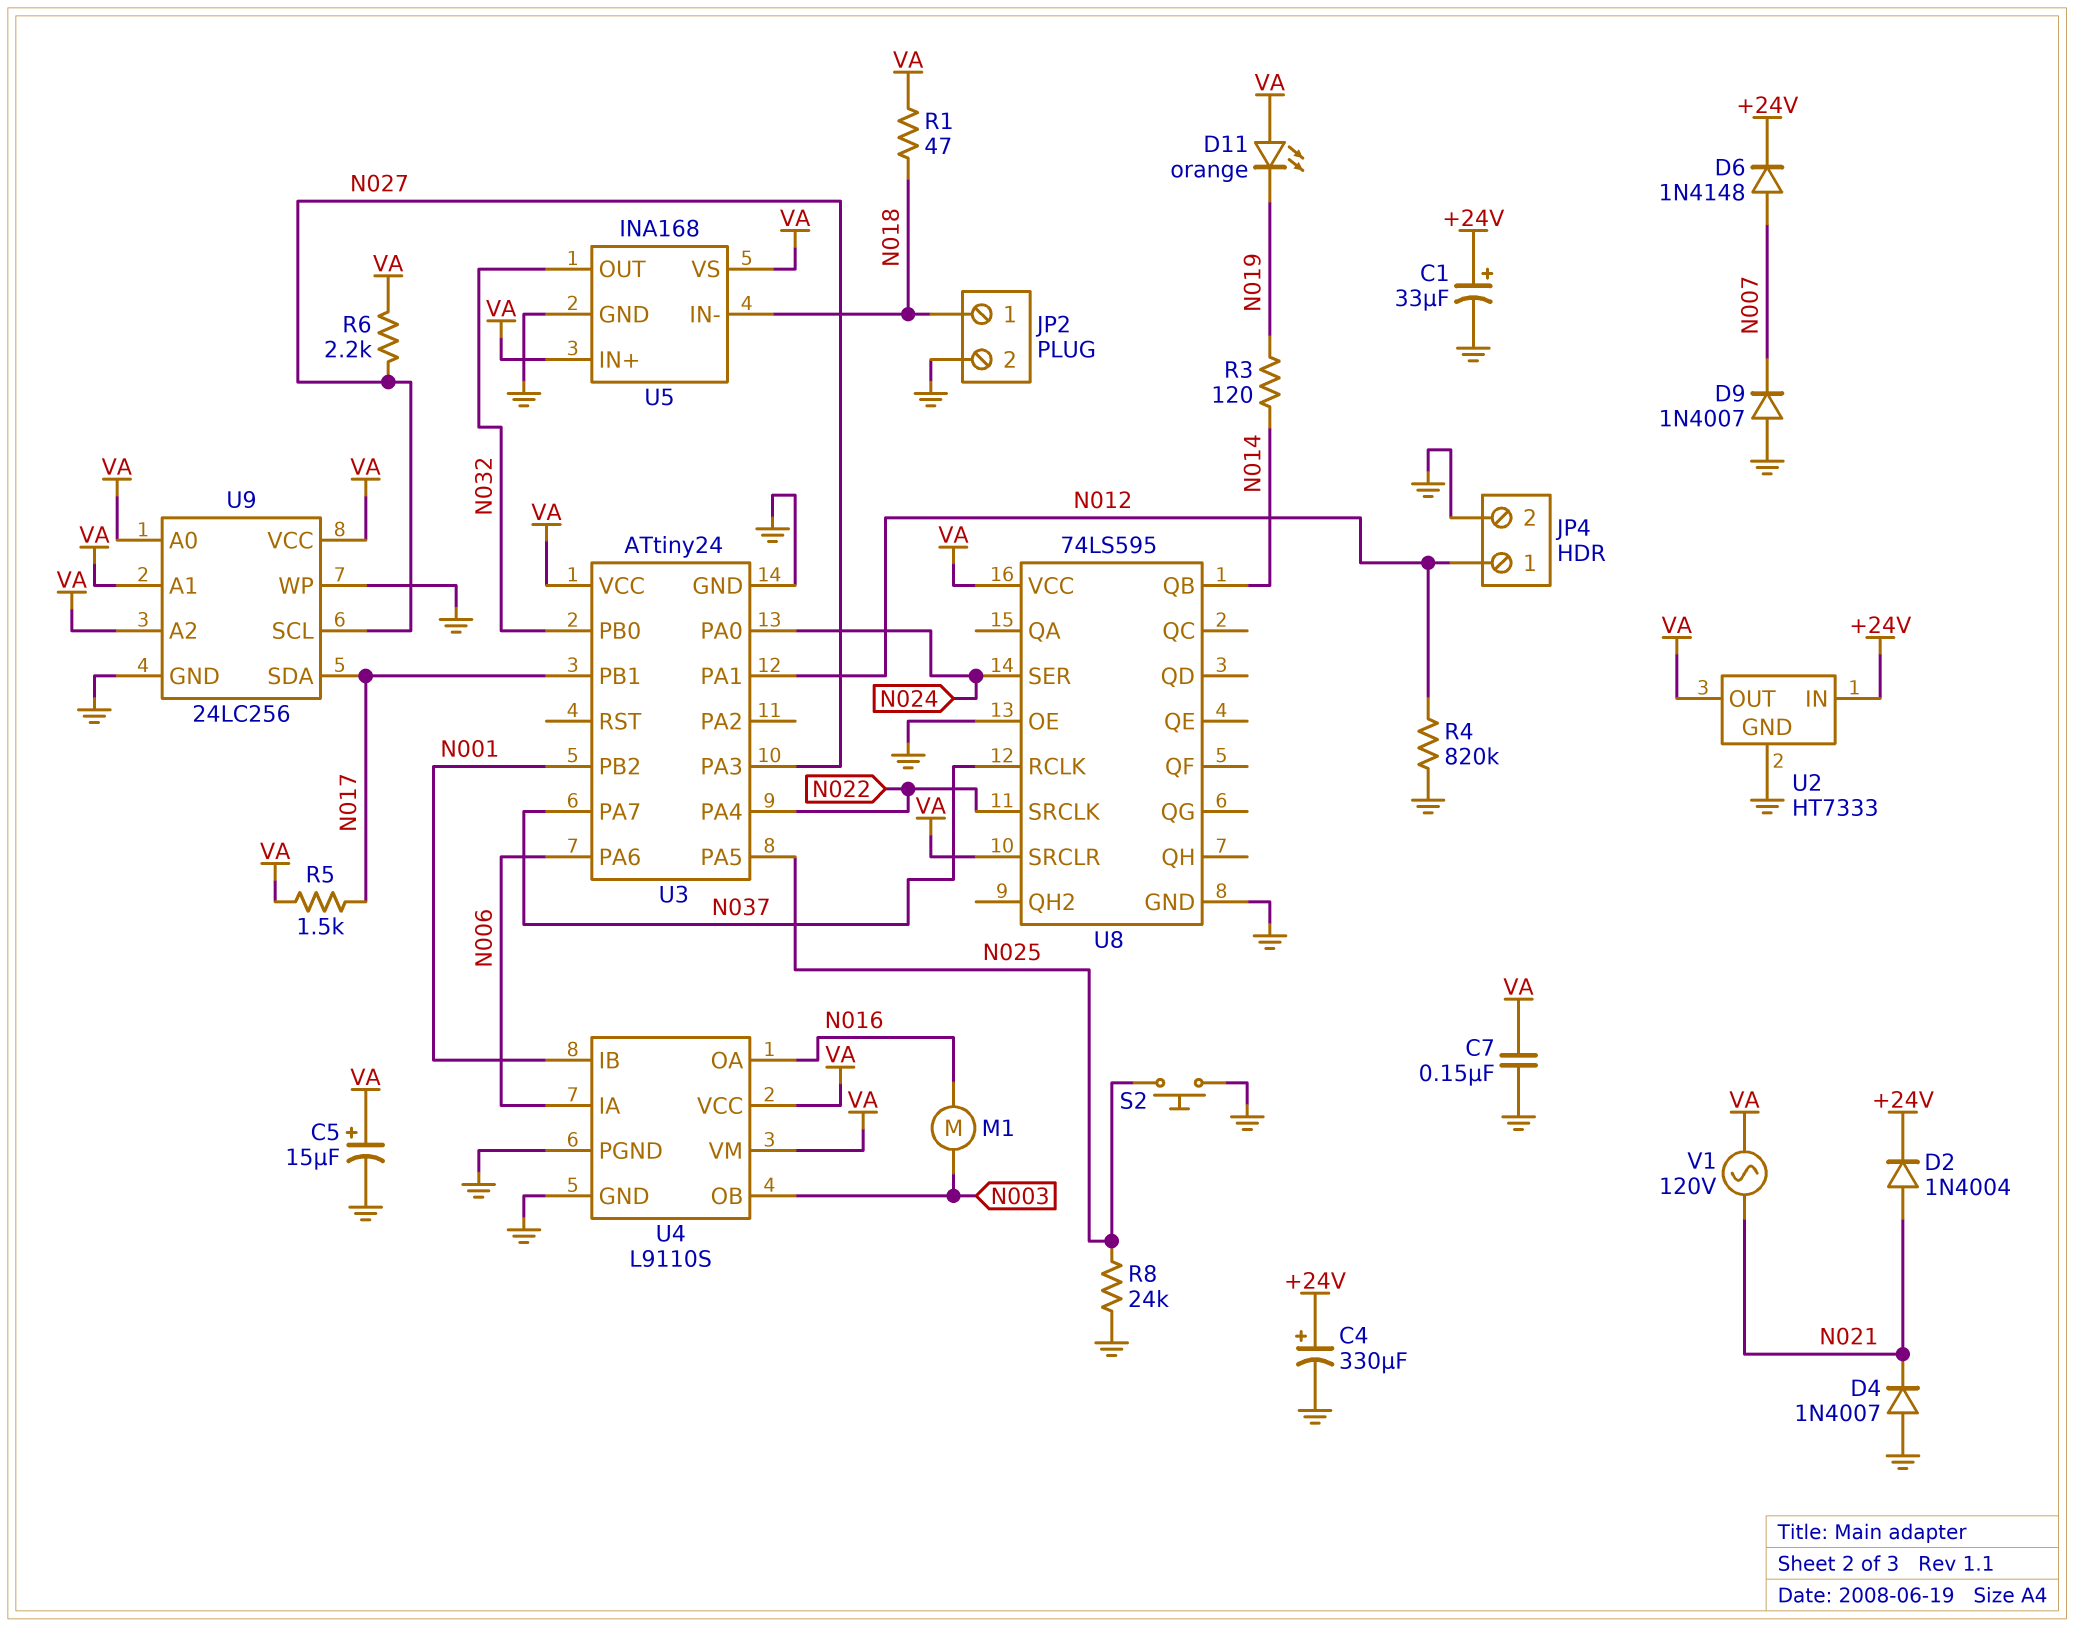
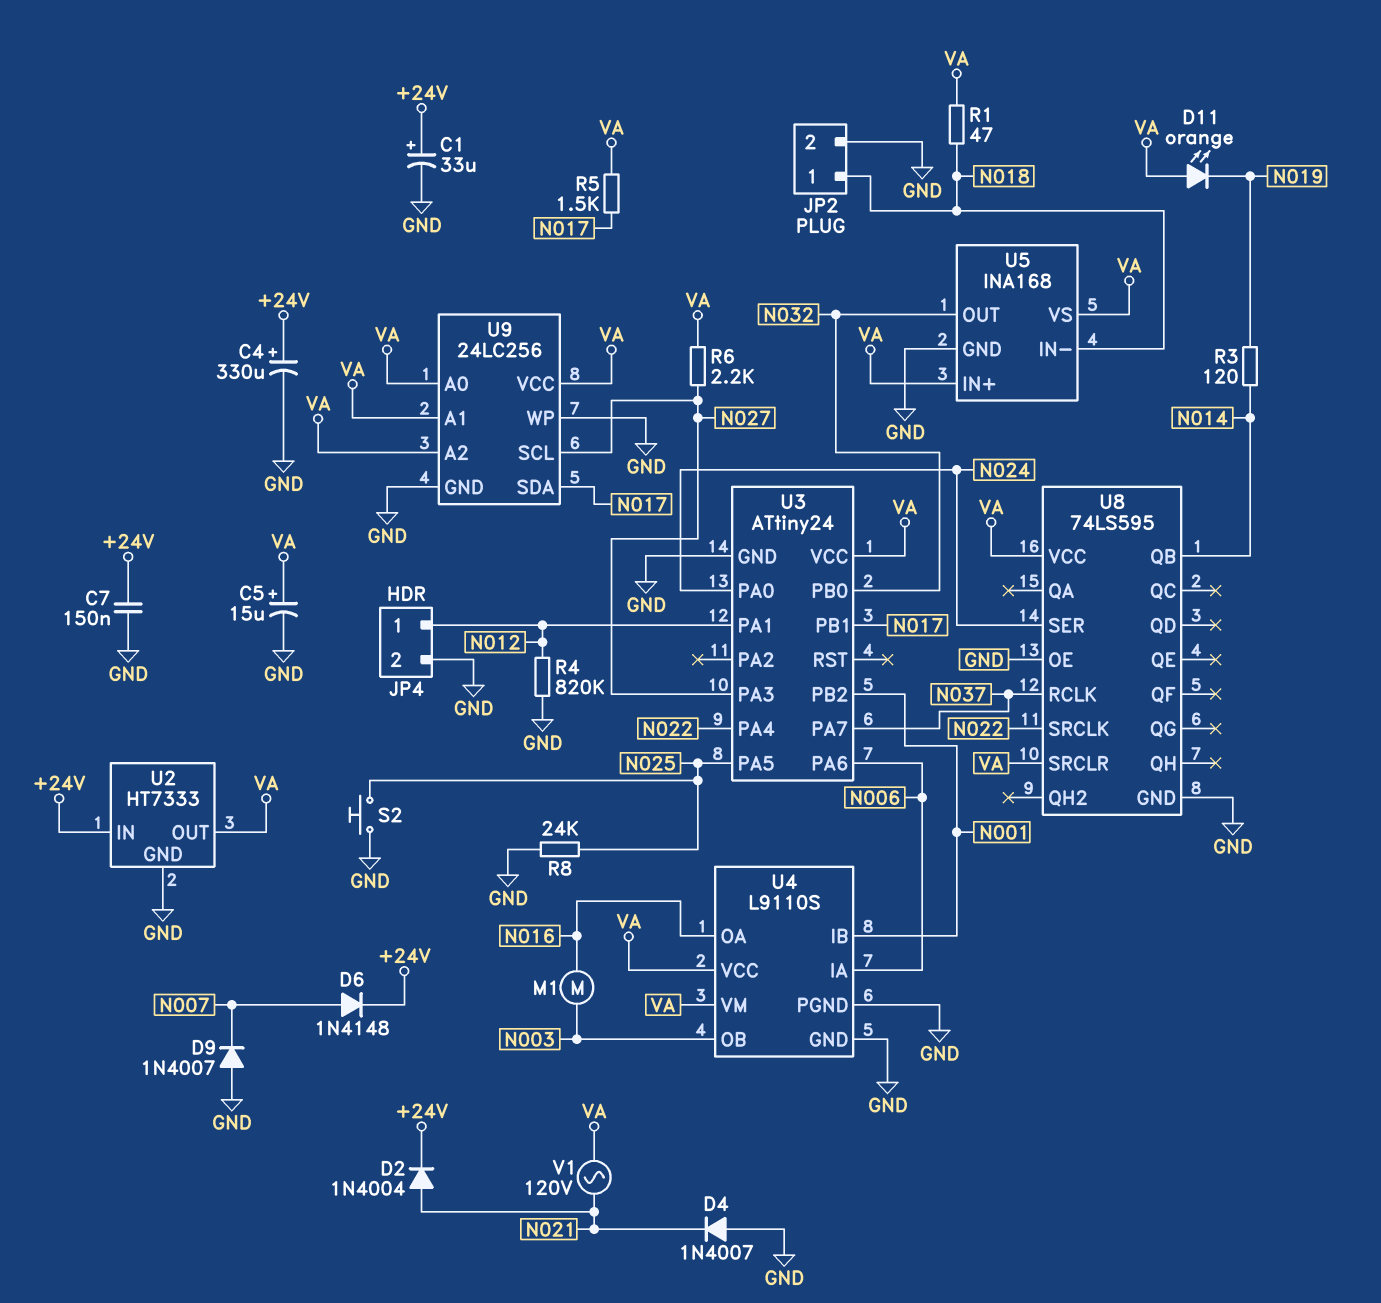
C7: 150nF (GND, VA) -> 150nF (+24V, GND)

